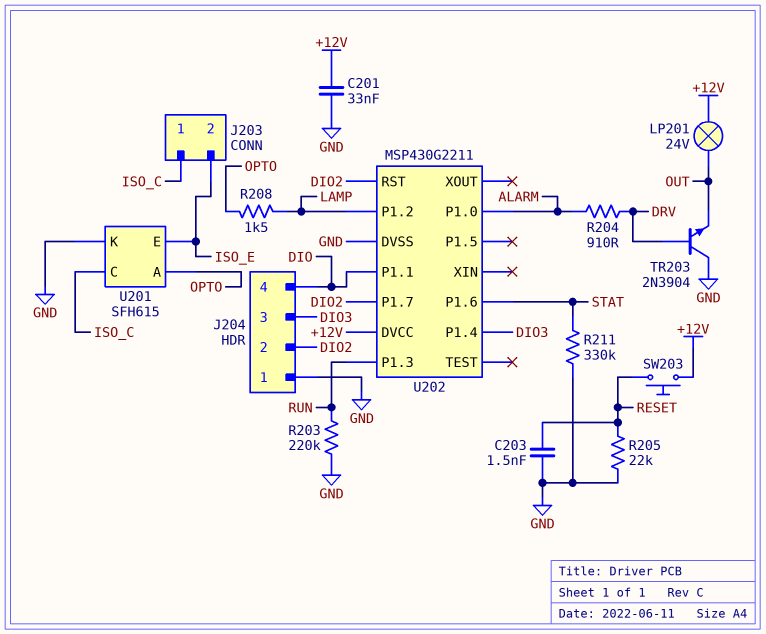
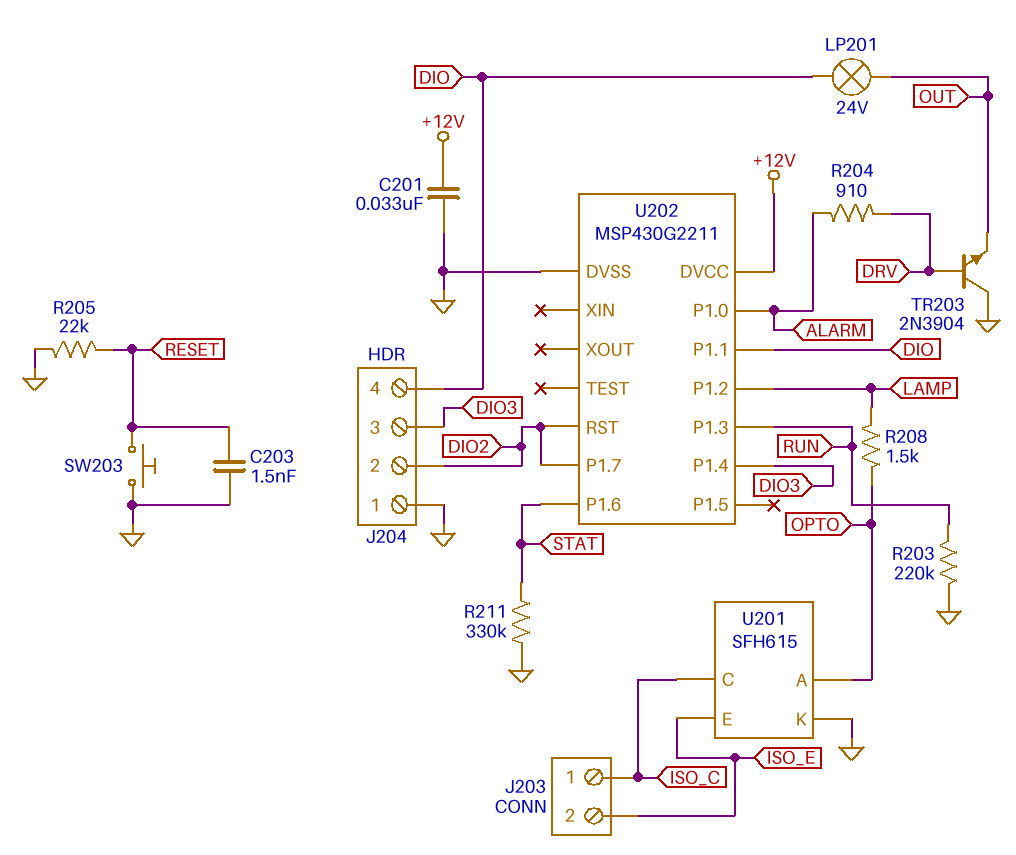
LP201: lamp 24V (+12V, OUT) -> lamp 24V (DIO, OUT)
SW203: button (+12V, RESET) -> button (GND, RESET)

